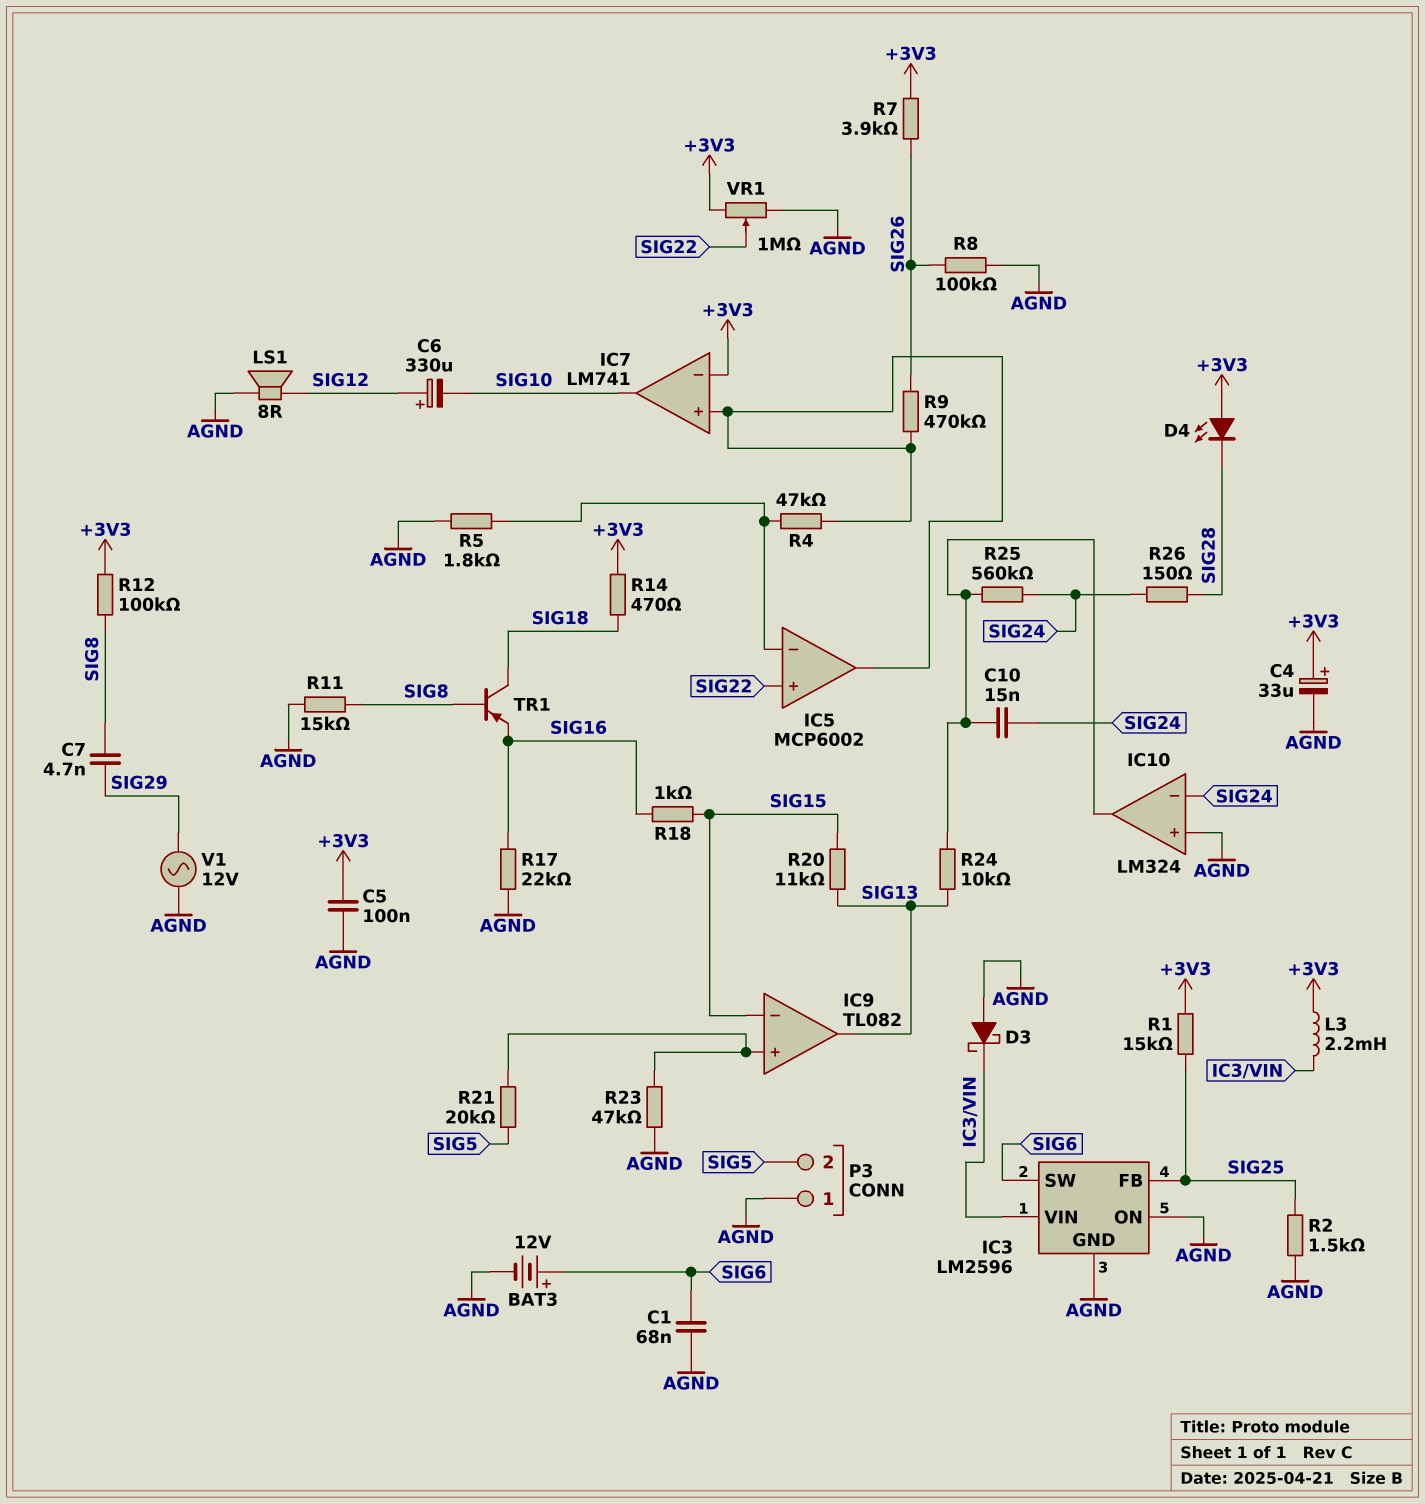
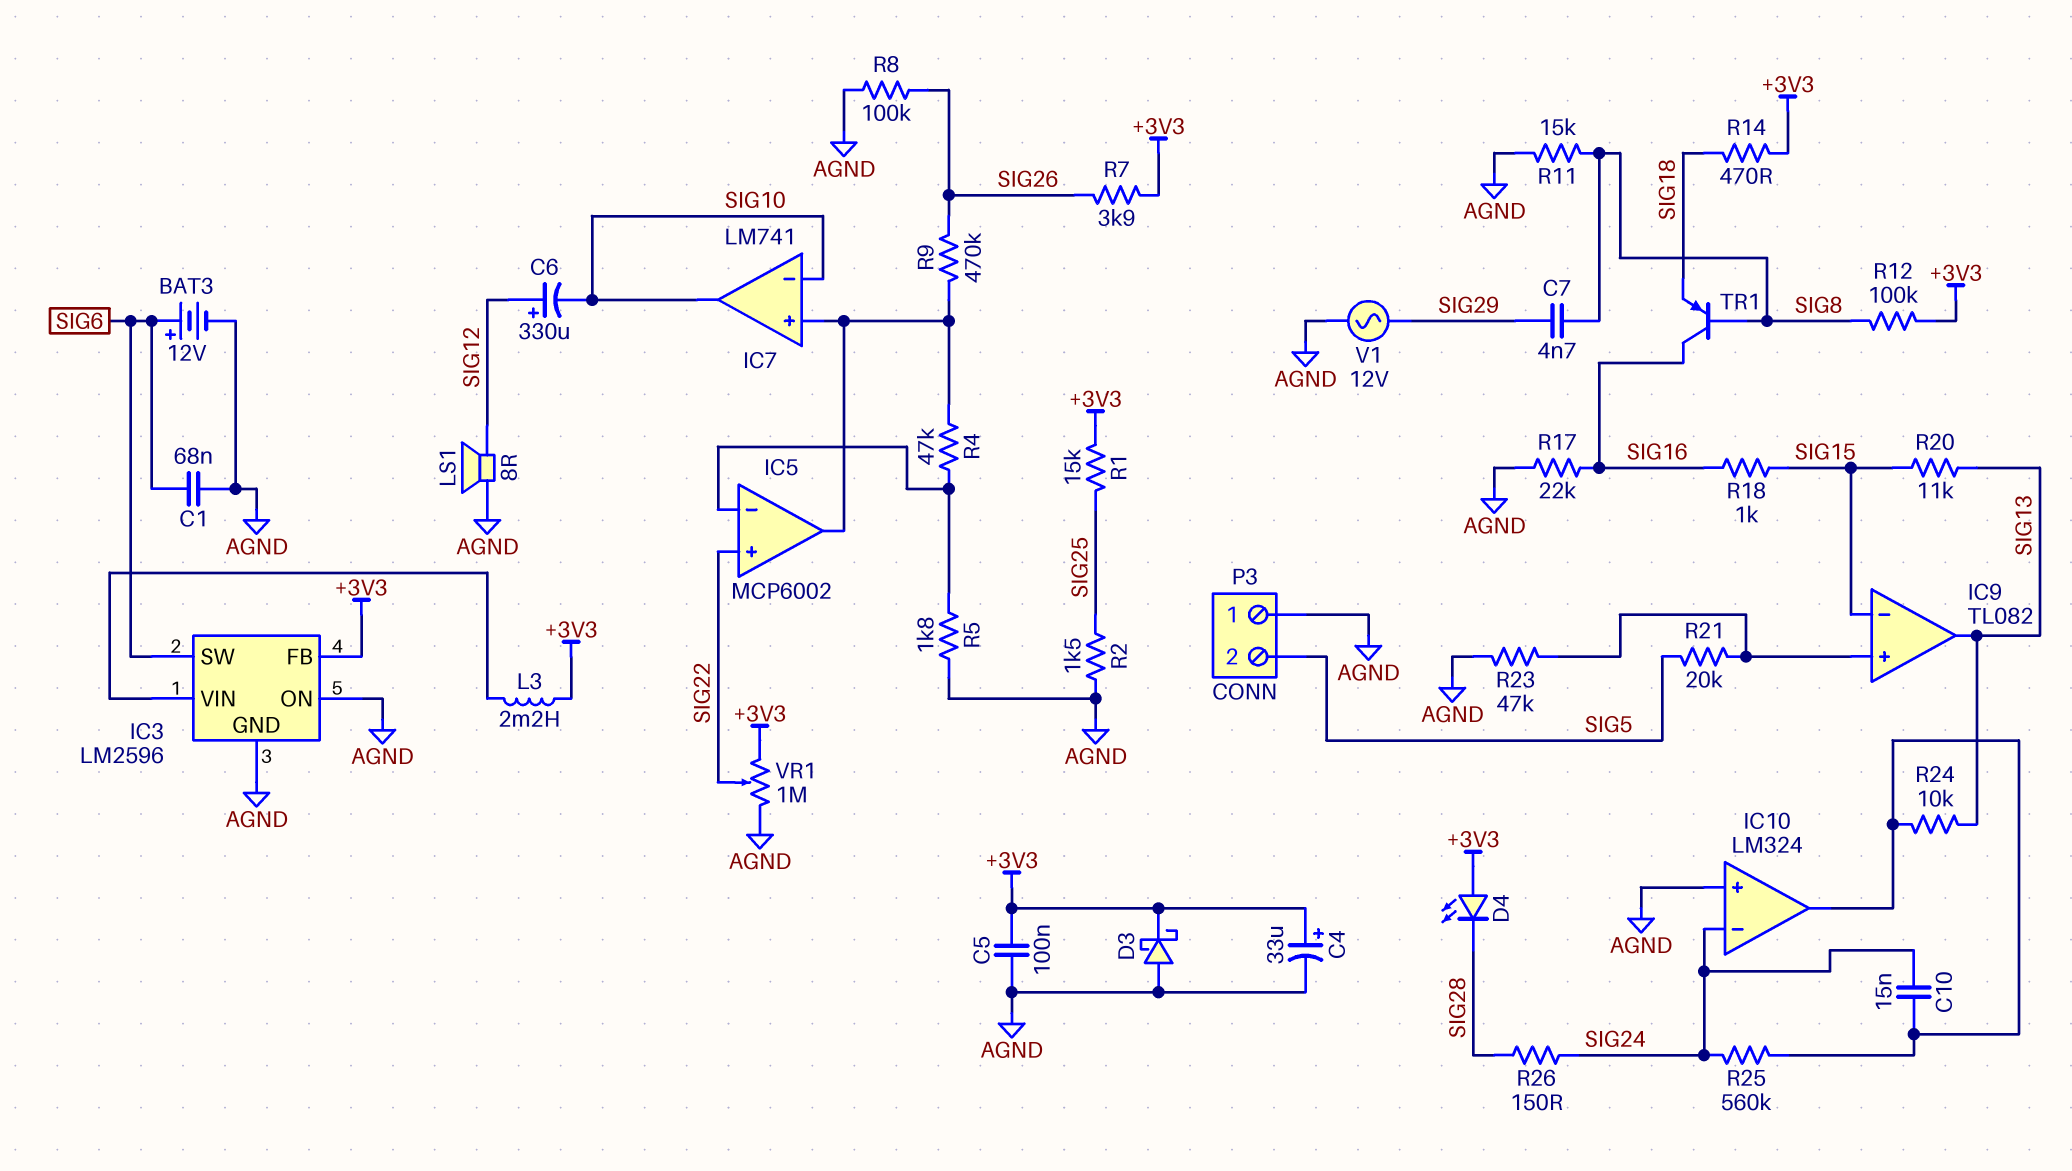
D3: schottky (A AGND, K IC3/VIN) -> schottky (A AGND, K +3V3)
IC3 pin FB: SIG25 -> +3V3
IC7 pin in-: +3V3 -> SIG10
TR1: PNP (B SIG8, C SIG18, E SIG16) -> PNP (B SIG8, C SIG16, E SIG18)

